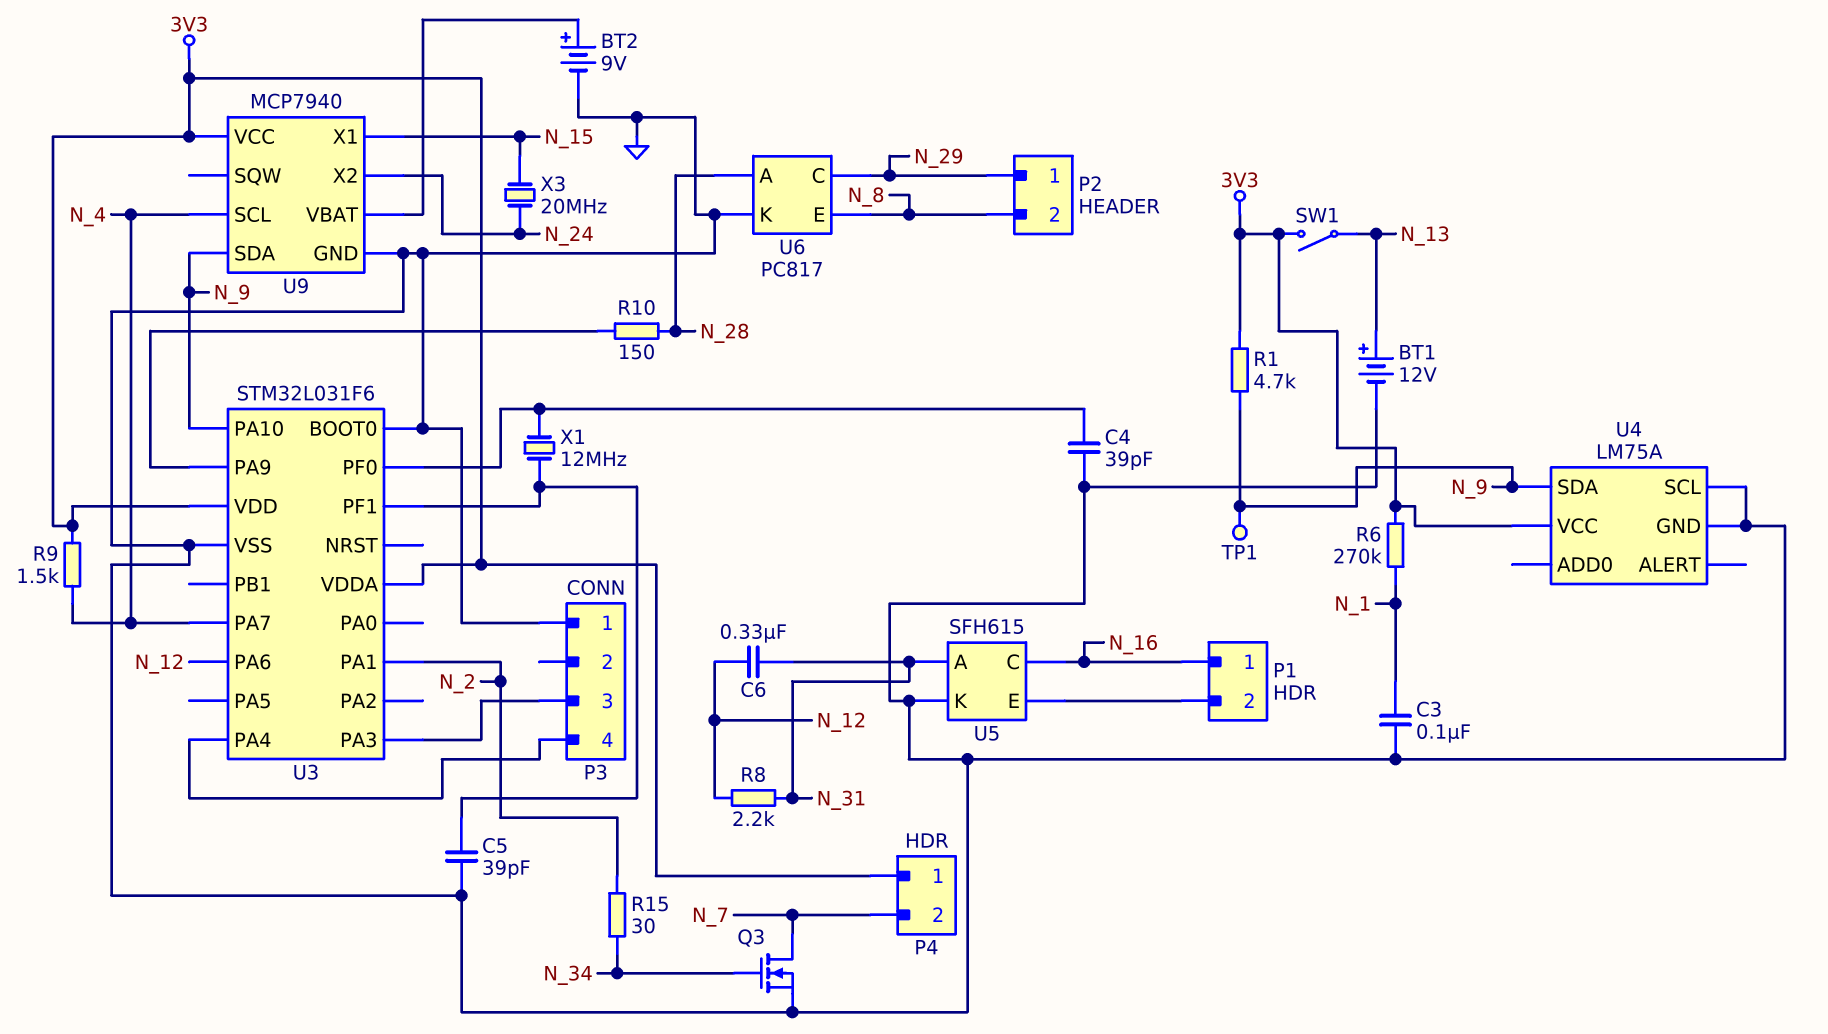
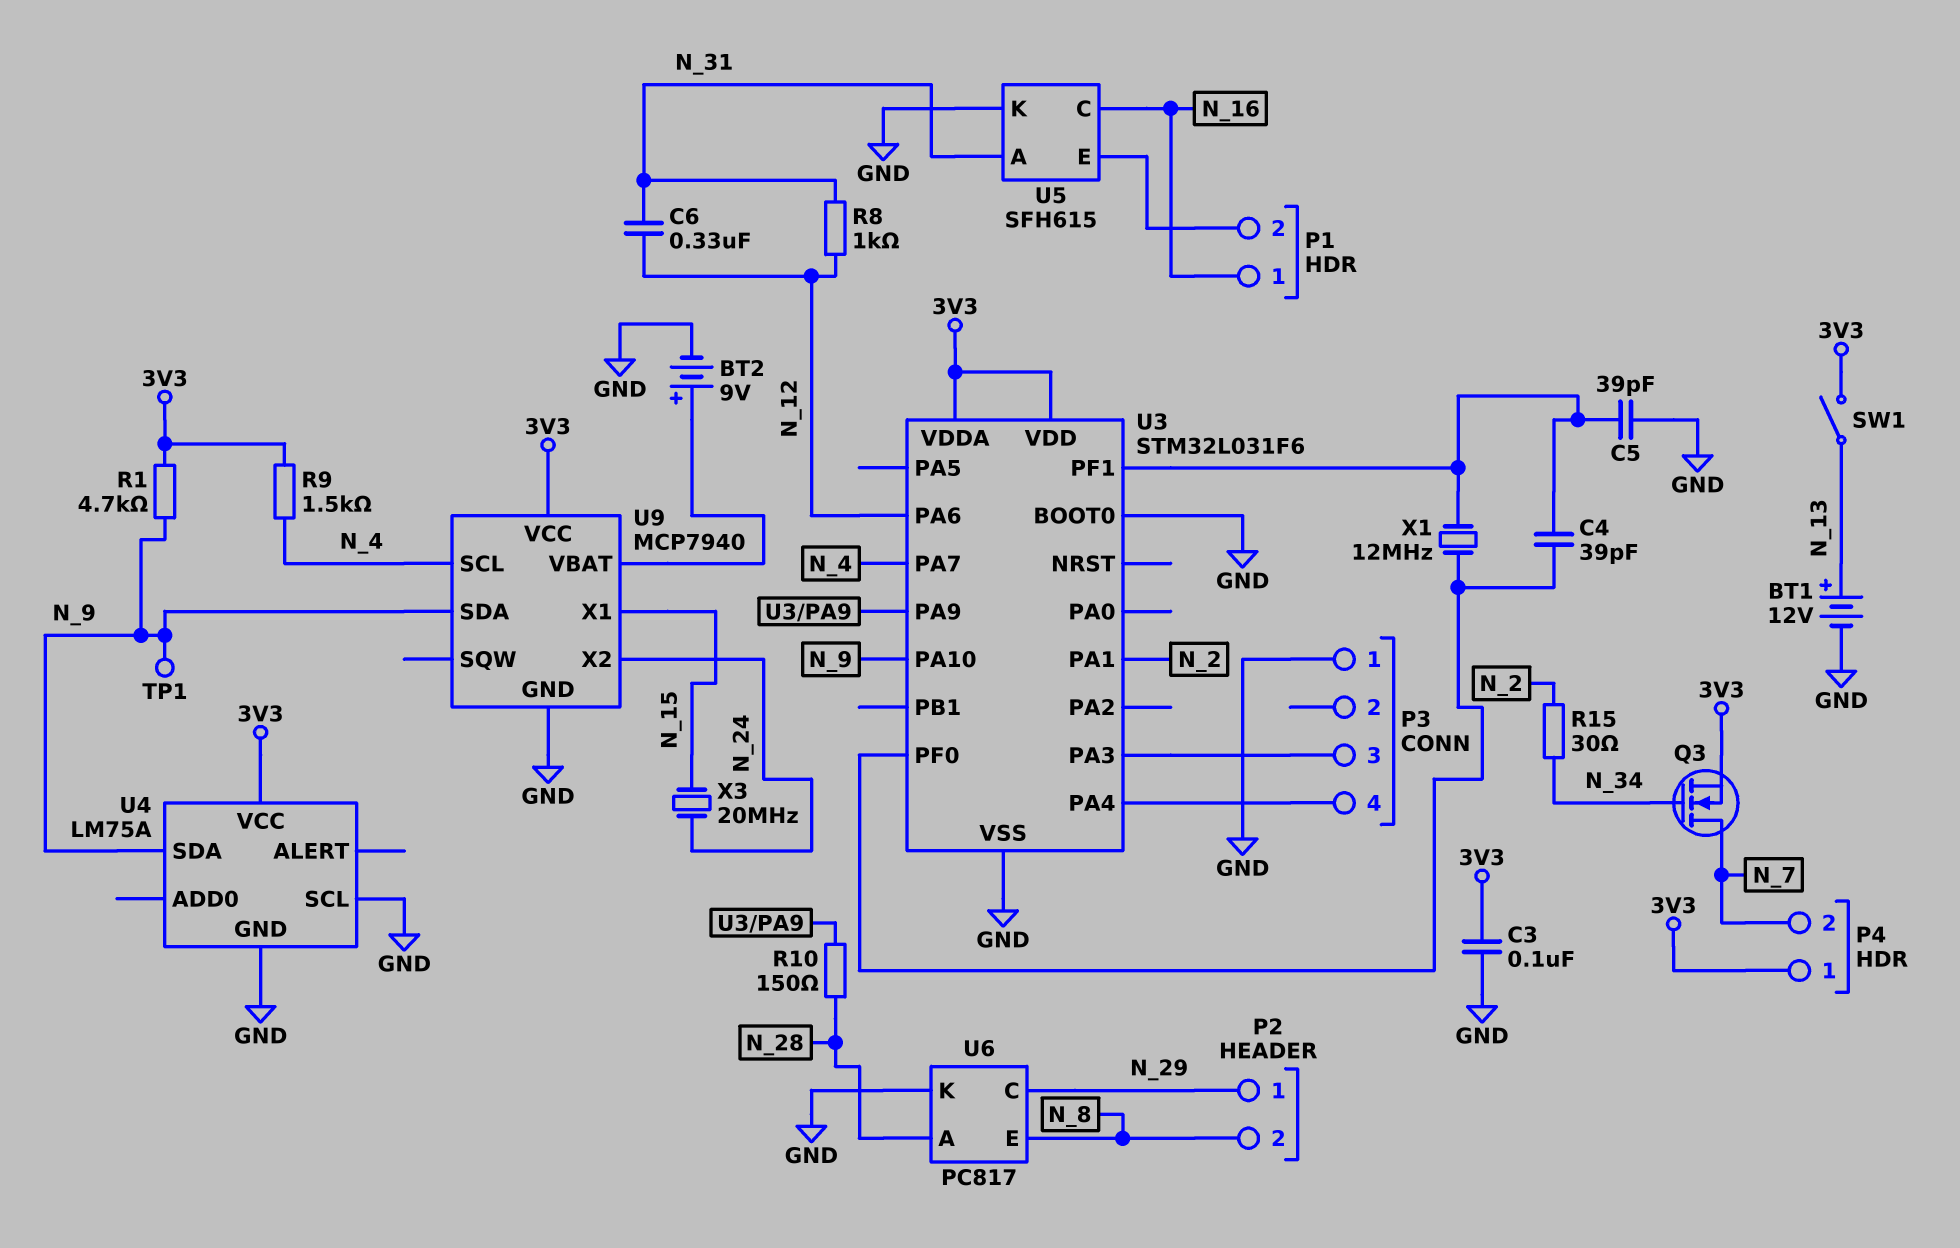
C3: 100nF (GND, N_1) -> 100nF (3V3, GND)
C4: 39pF (GND, U3/PF0) -> 39pF (U3/PF0, U3/PF1)
Q3: NMOS (G N_34, D N_7, S GND) -> NMOS (G N_34, D N_7, S 3V3)
R6: 270k (3V3, N_1) -> none
R8: 2.2k (N_12, N_31) -> 1k (N_12, N_31)

